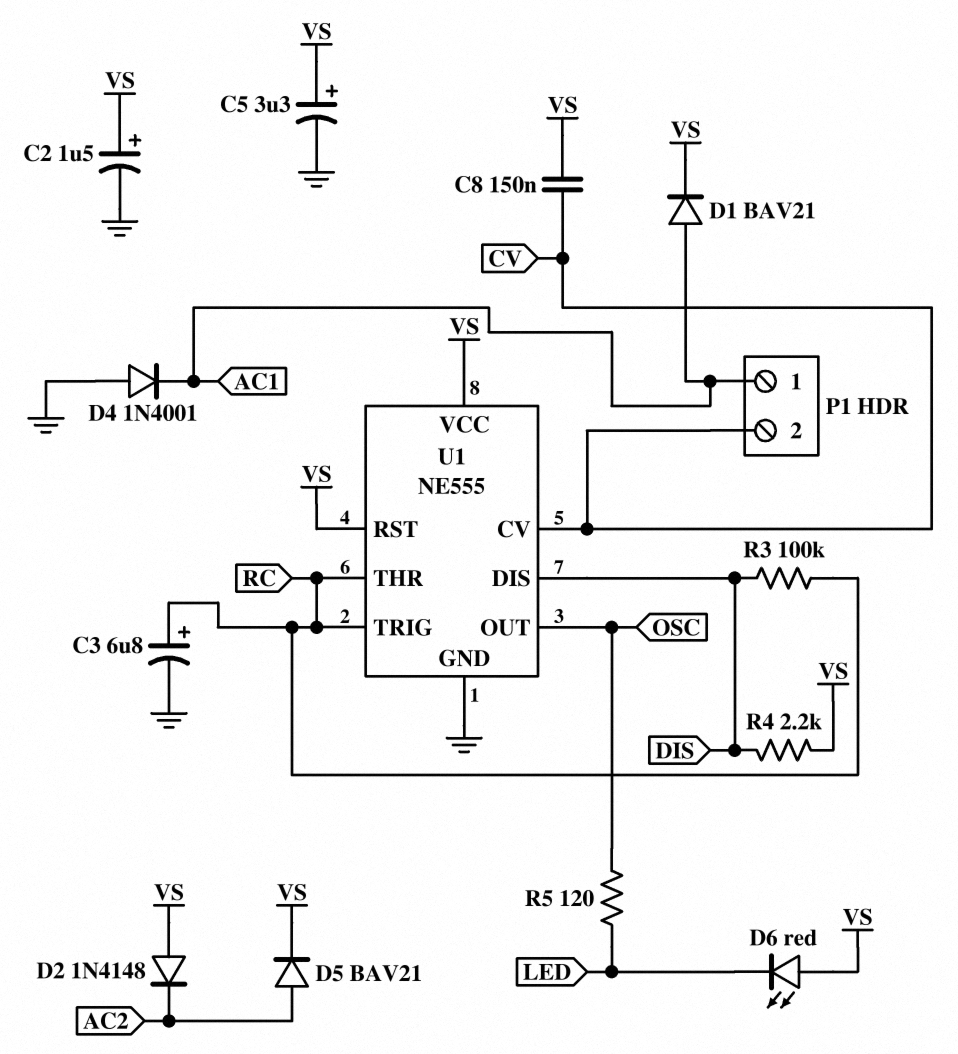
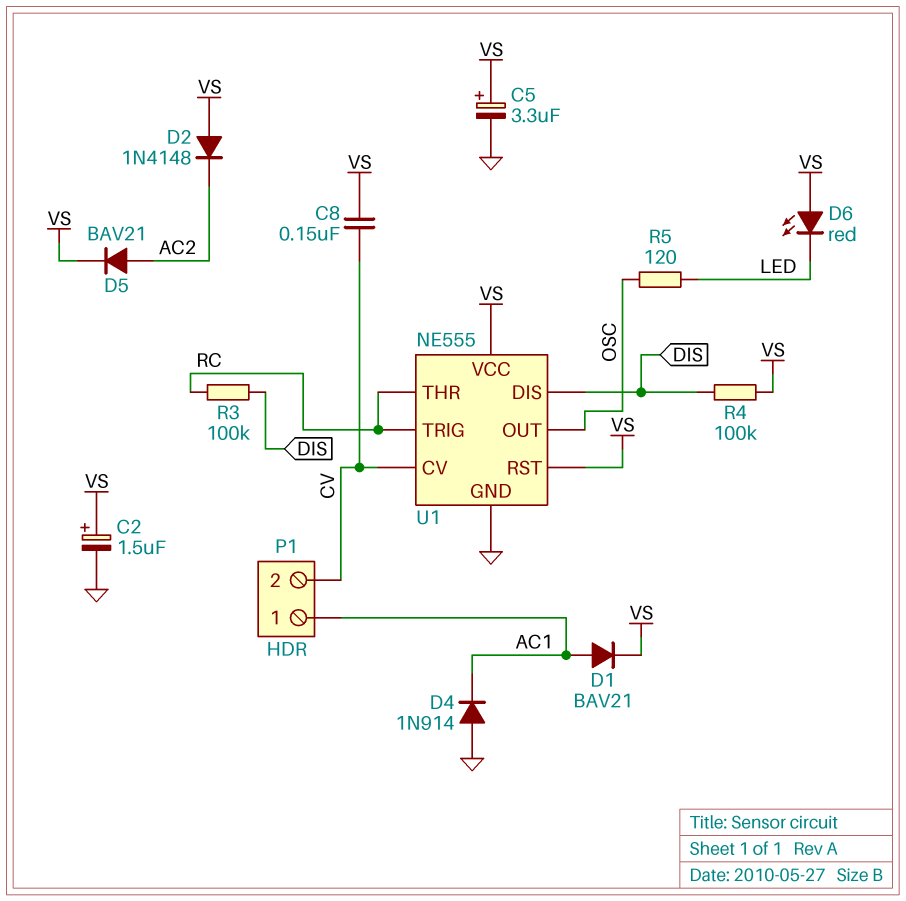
C3: 6.8uF (plus RC, minus GND) -> none
D4: diode 1N4001 (A GND, K AC1) -> diode 1N914 (A GND, K AC1)
R4: 2.2k (DIS, VS) -> 100k (DIS, VS)

